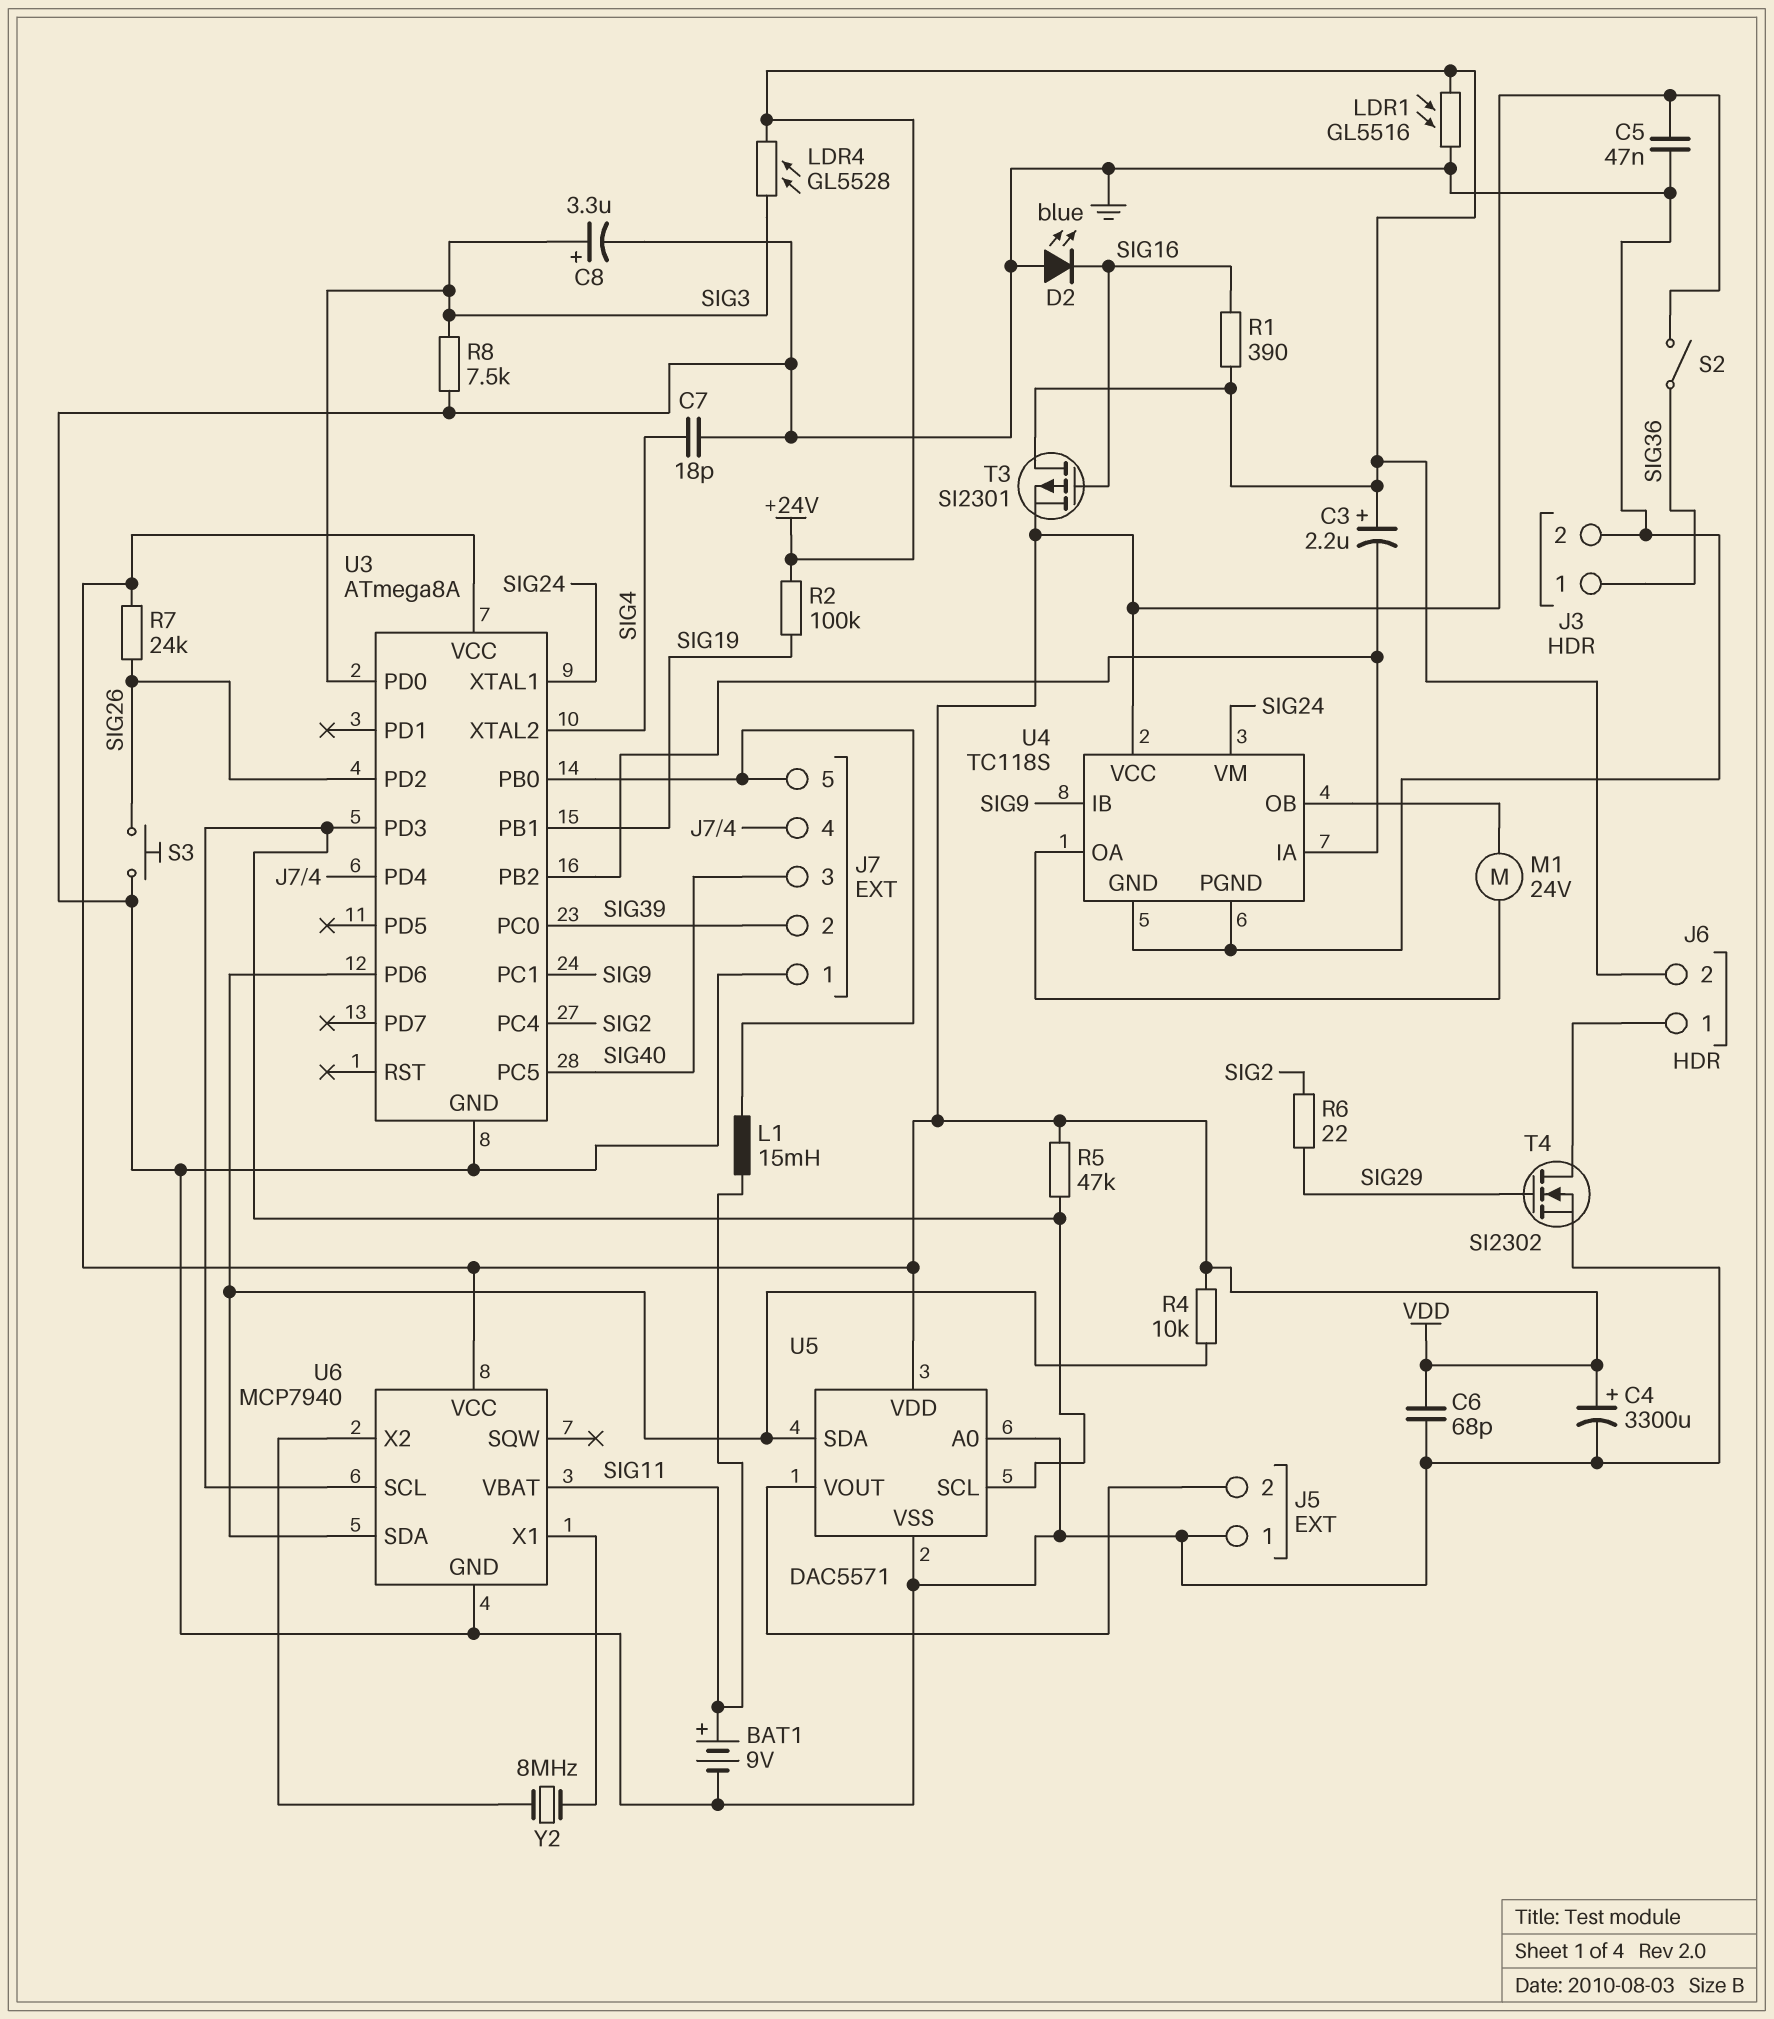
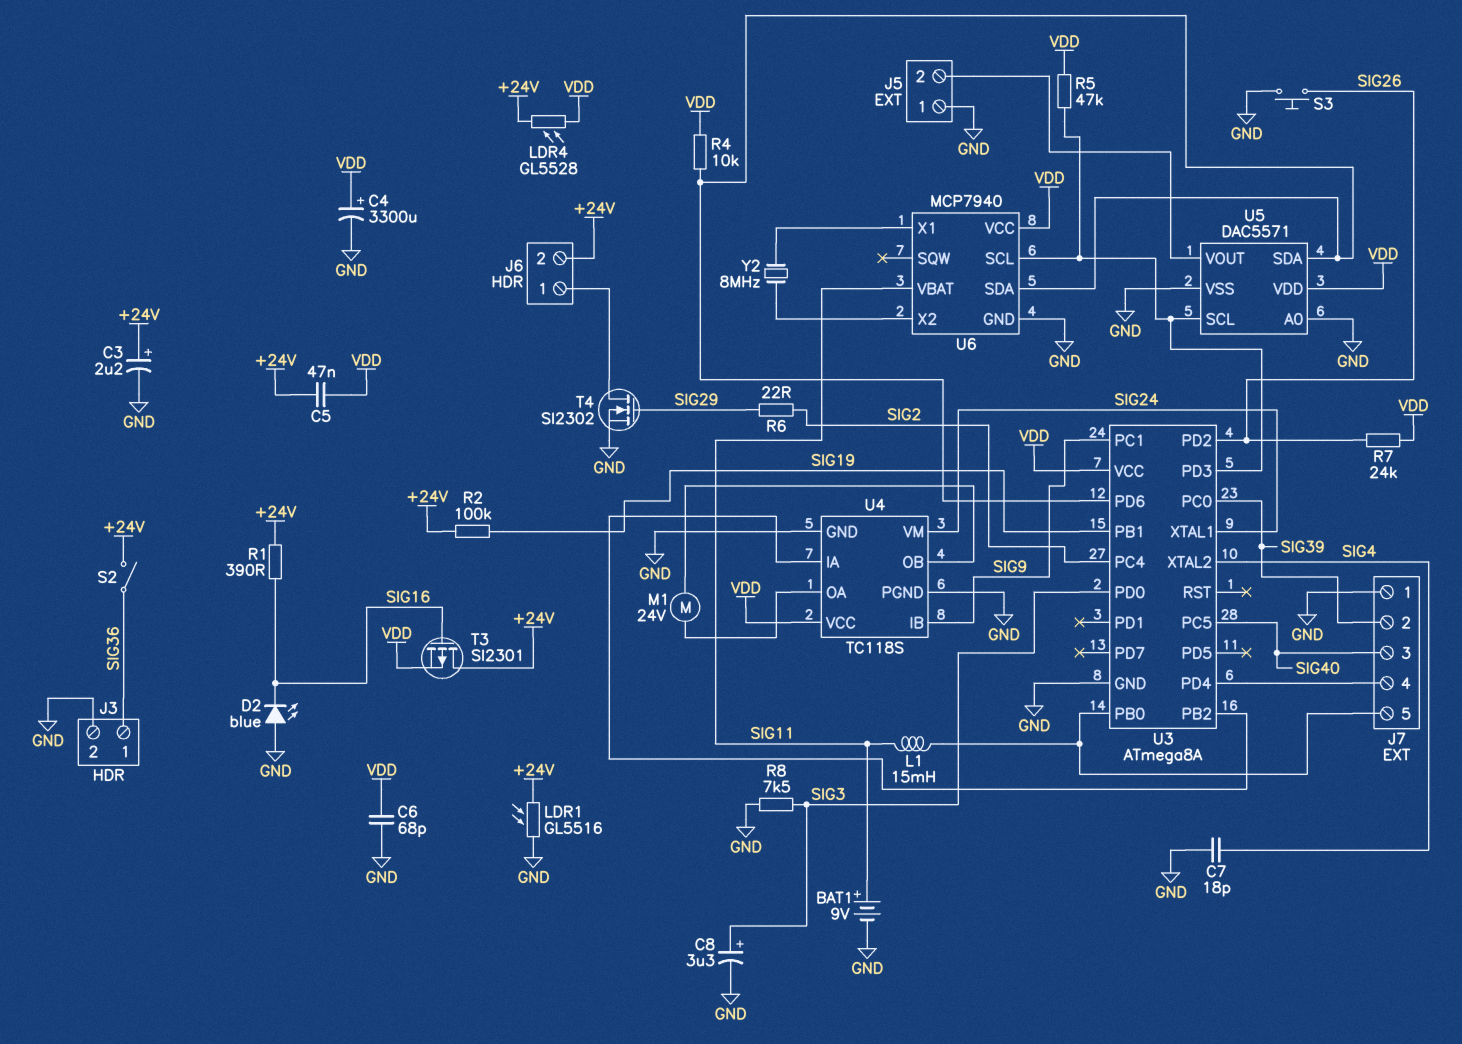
C3: 2.2uF (plus +24V, minus U3/PB2) -> 2.2uF (plus +24V, minus GND)
C5: 47nF (GND, VDD) -> 47nF (+24V, VDD)
LDR4: GL5528 (+24V, SIG3) -> GL5528 (+24V, VDD)
S2: switch (SIG36, VDD) -> switch (+24V, SIG36)

